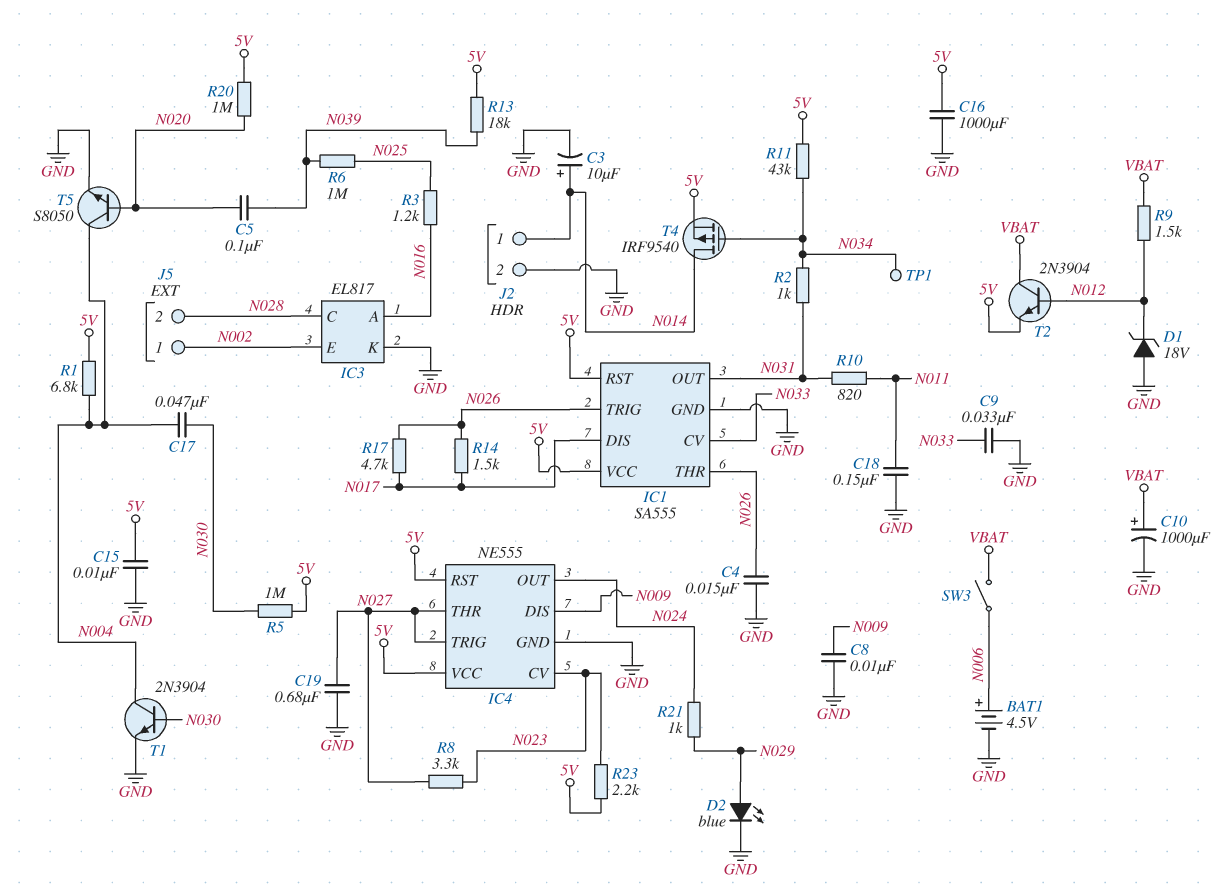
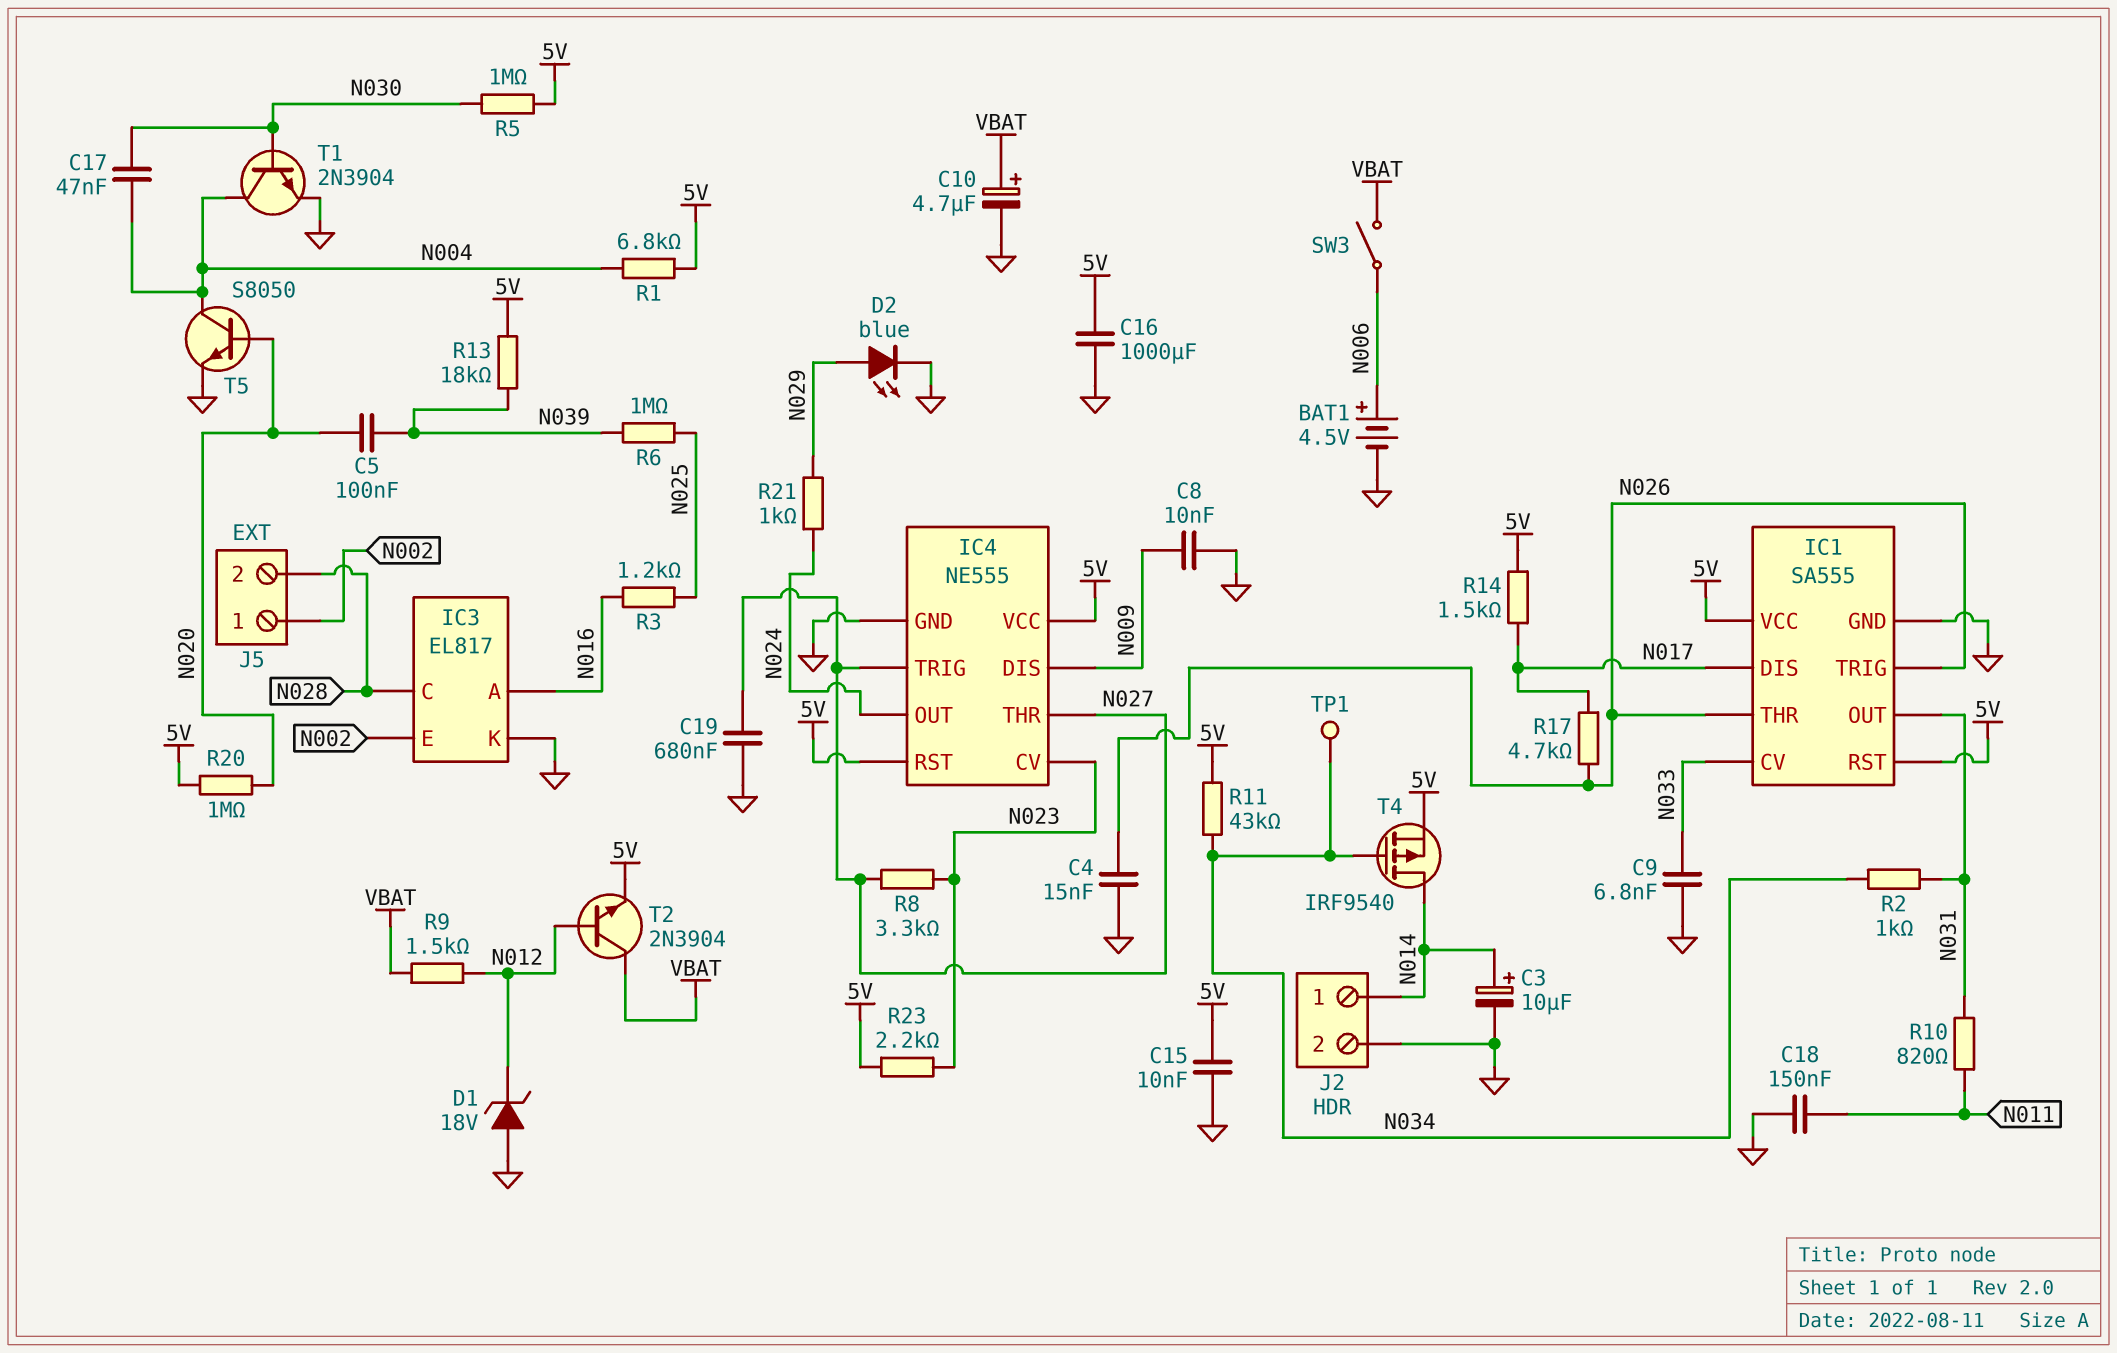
C9: 33nF (GND, N033) -> 6.8nF (GND, N033)
C10: 1000uF (plus VBAT, minus GND) -> 4.7uF (plus VBAT, minus GND)
R14: 1.5k (N017, N026) -> 1.5k (5V, N017)

